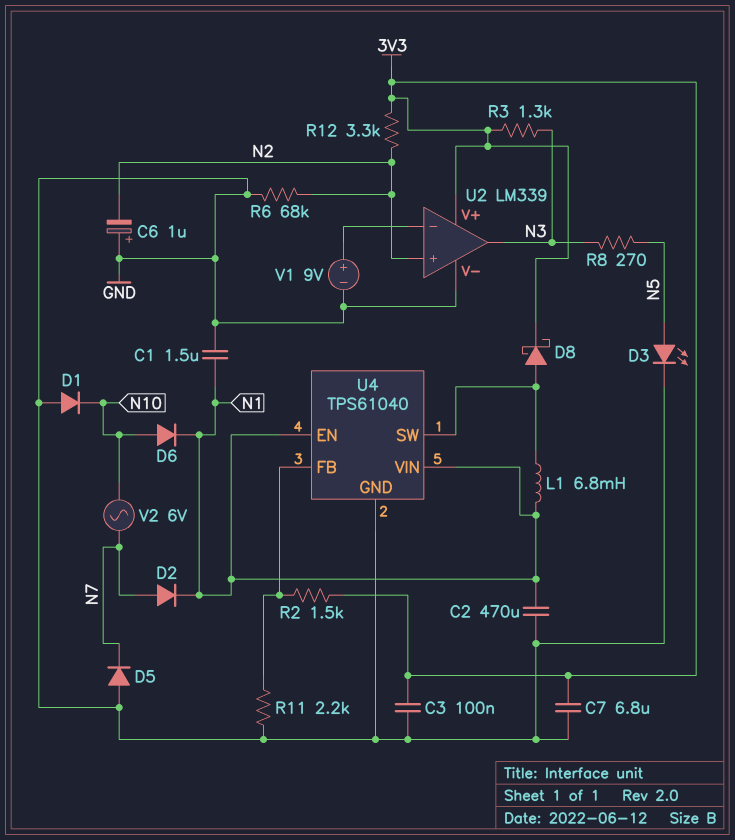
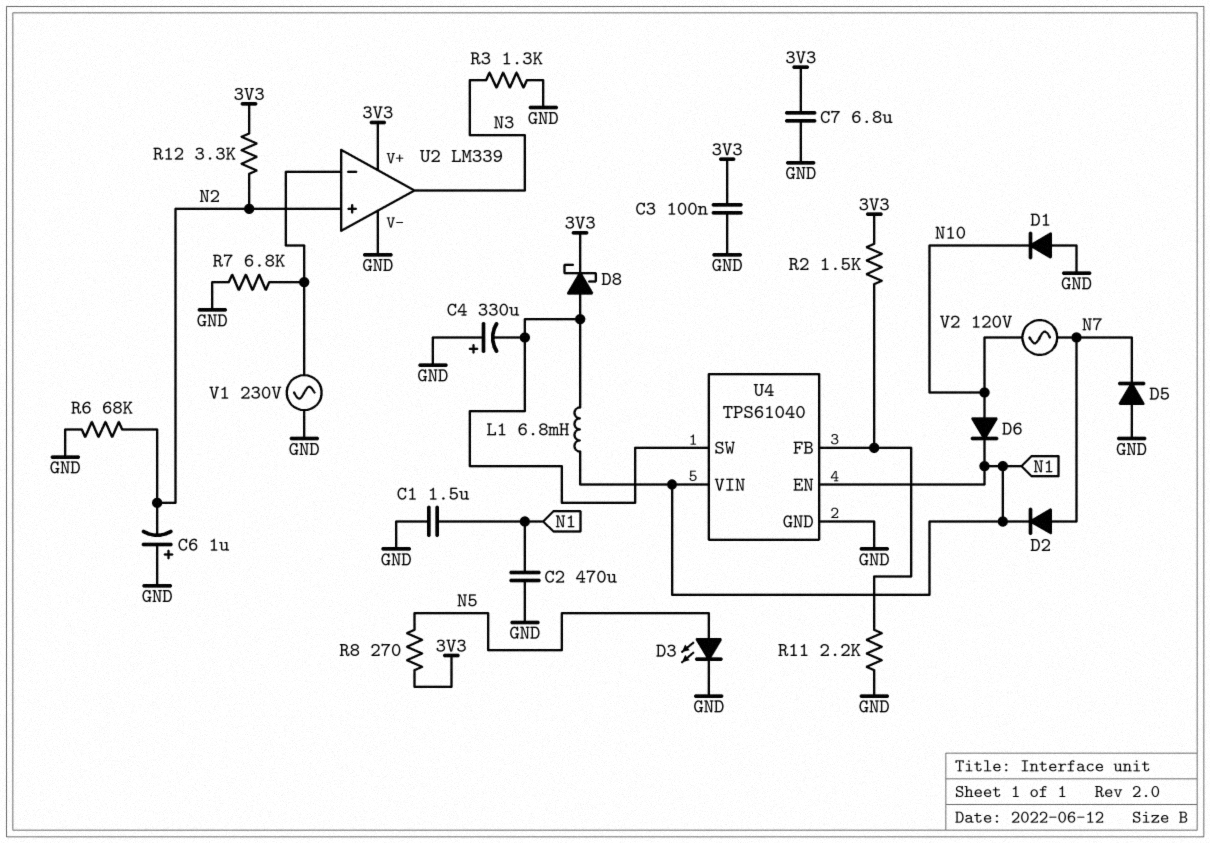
C4: none -> 330uF (plus GND, minus U4/SW)
R3: 1.3k (3V3, N3) -> 1.3k (GND, N3)
R7: none -> 6.8k (GND, U2/in-)
R8: 270 (N3, N5) -> 270 (3V3, N5)
V1: 9V (plus U2/in-, minus GND) -> AC 230V (GND, U2/in-)
V2: AC 6V (N7, N10) -> AC 120V (N7, N10)

